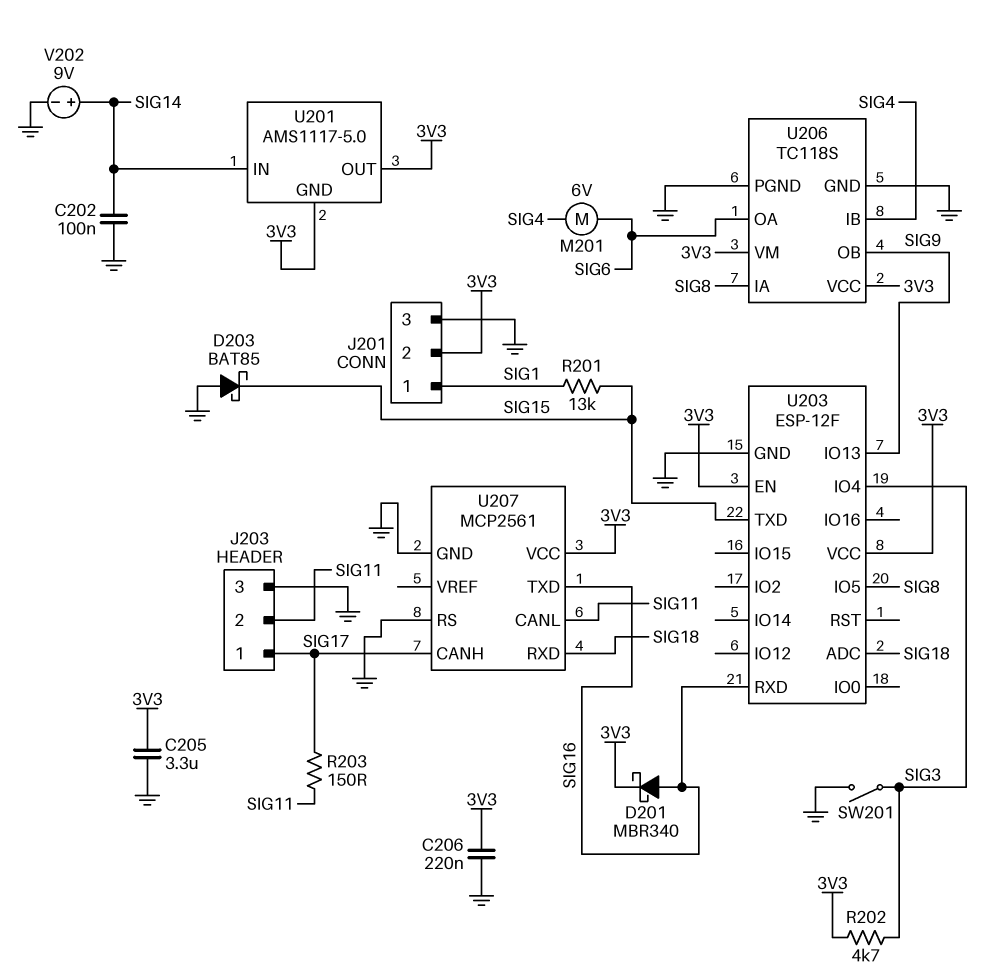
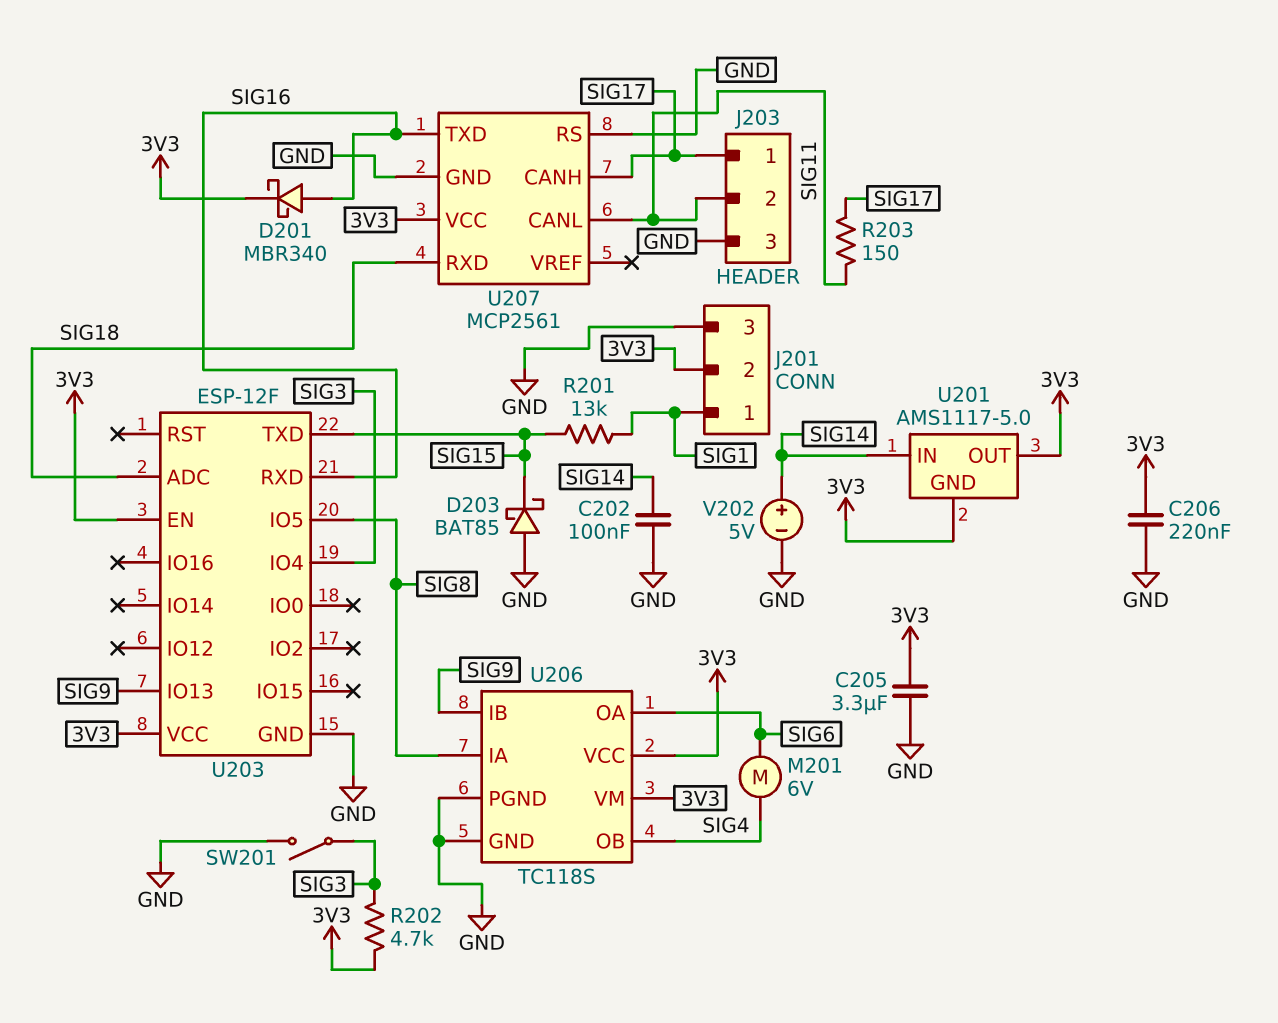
U206 pin IB: SIG4 -> SIG9
U206 pin OB: SIG9 -> SIG4
V202: 9V (plus SIG14, minus GND) -> 5V (plus SIG14, minus GND)

